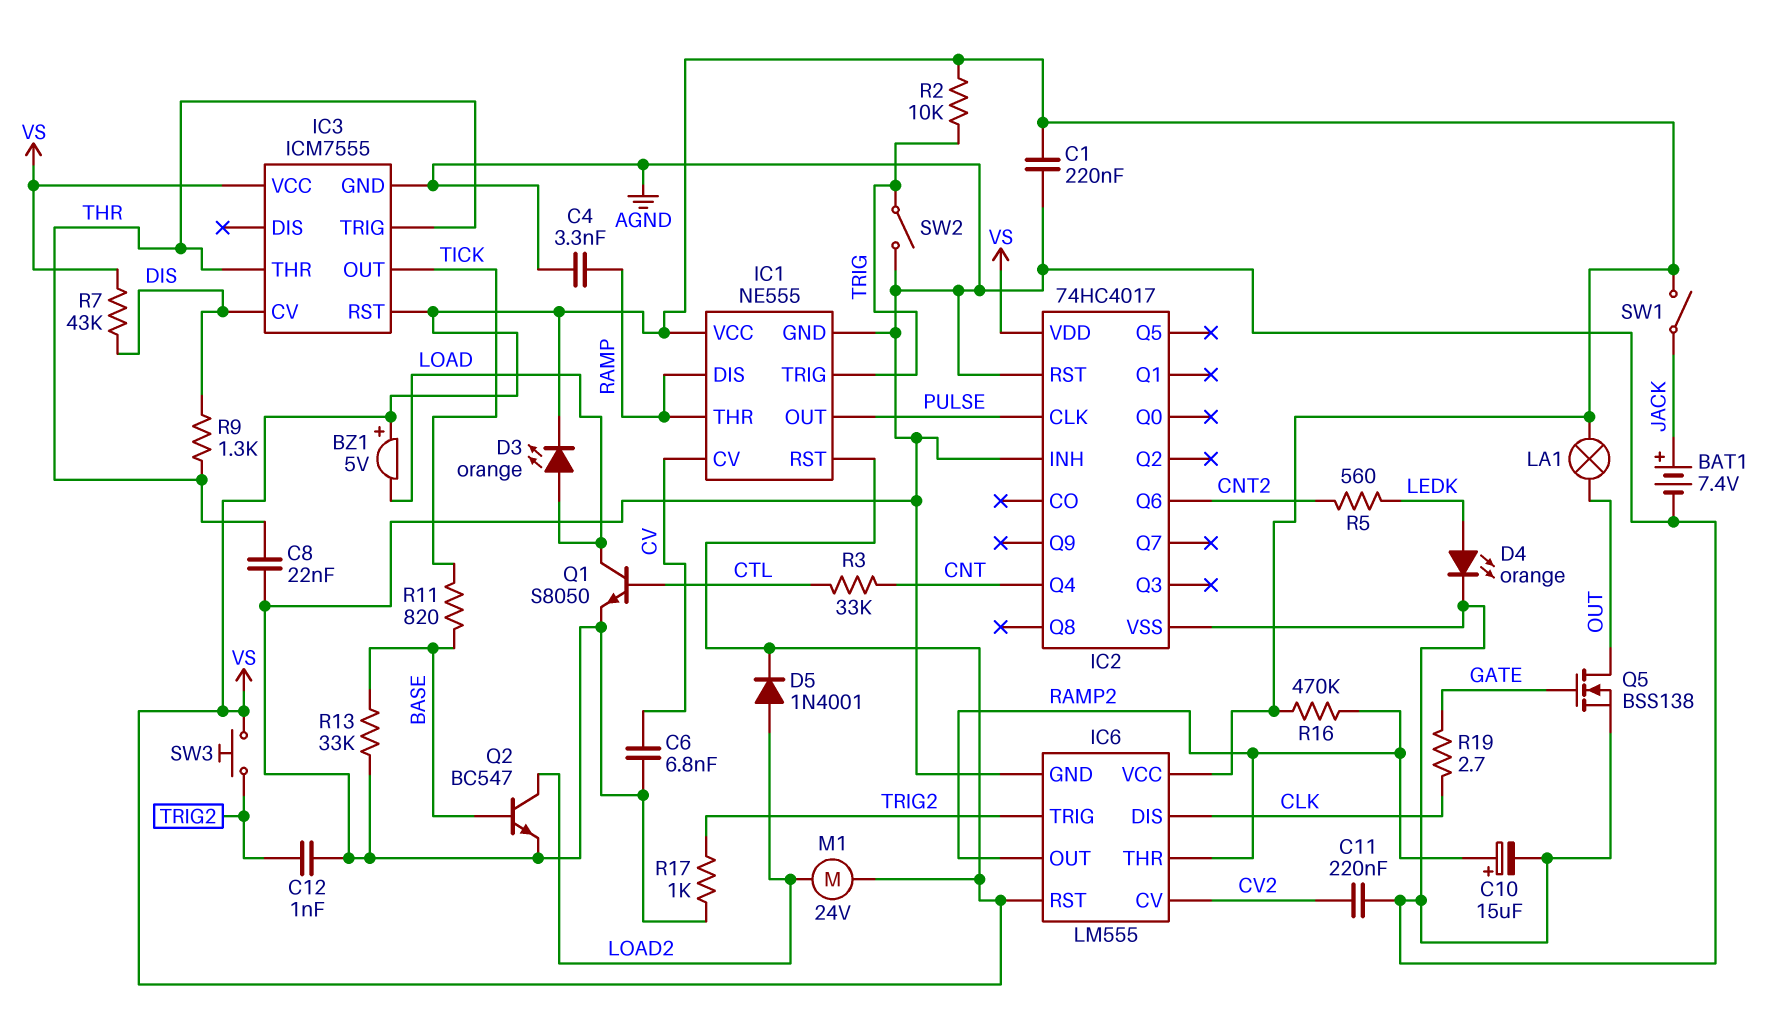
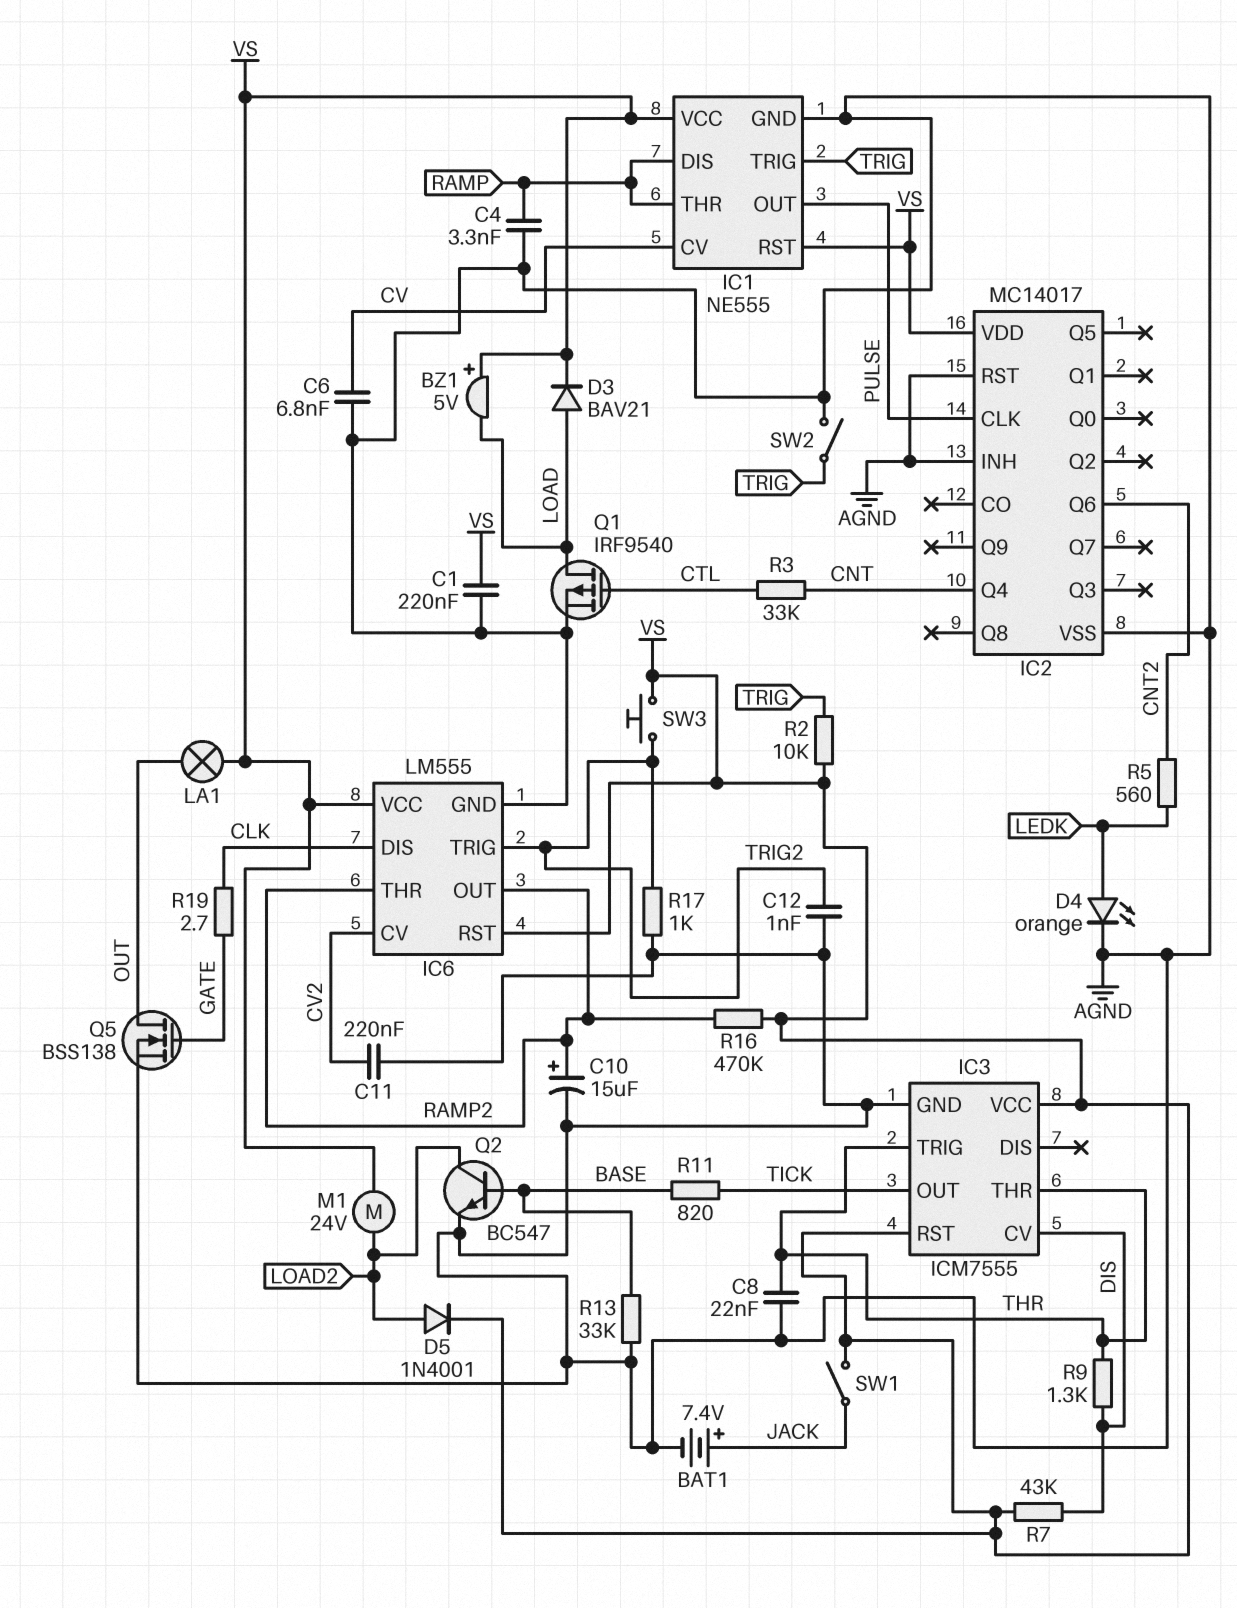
D3: LED orange (A LOAD, K VS) -> diode BAV21 (A LOAD, K VS)
IC2: 74HC4017 -> MC14017
Q1: NPN S8050 (B CTL, C LOAD, E AGND) -> PMOS IRF9540 (G CTL, D LOAD, S AGND)

